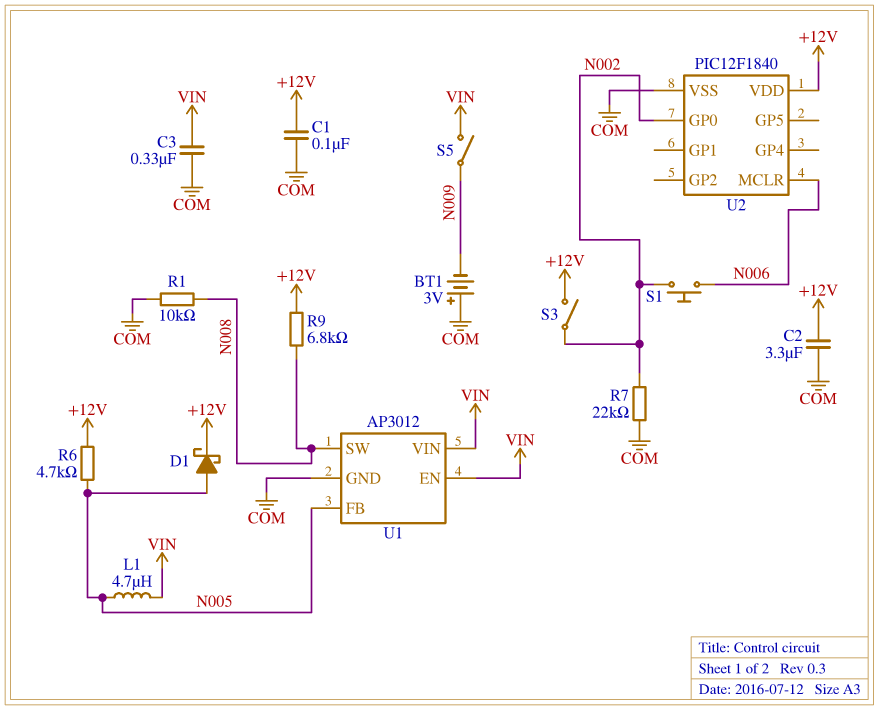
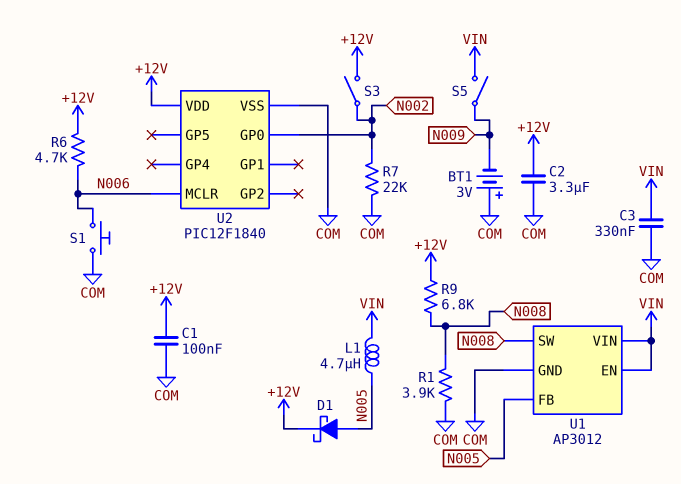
R1: 10k (COM, N008) -> 3.9k (COM, N008)
R6: 4.7k (+12V, N005) -> 4.7k (+12V, N006)
S1: button (N002, N006) -> button (COM, N006)

